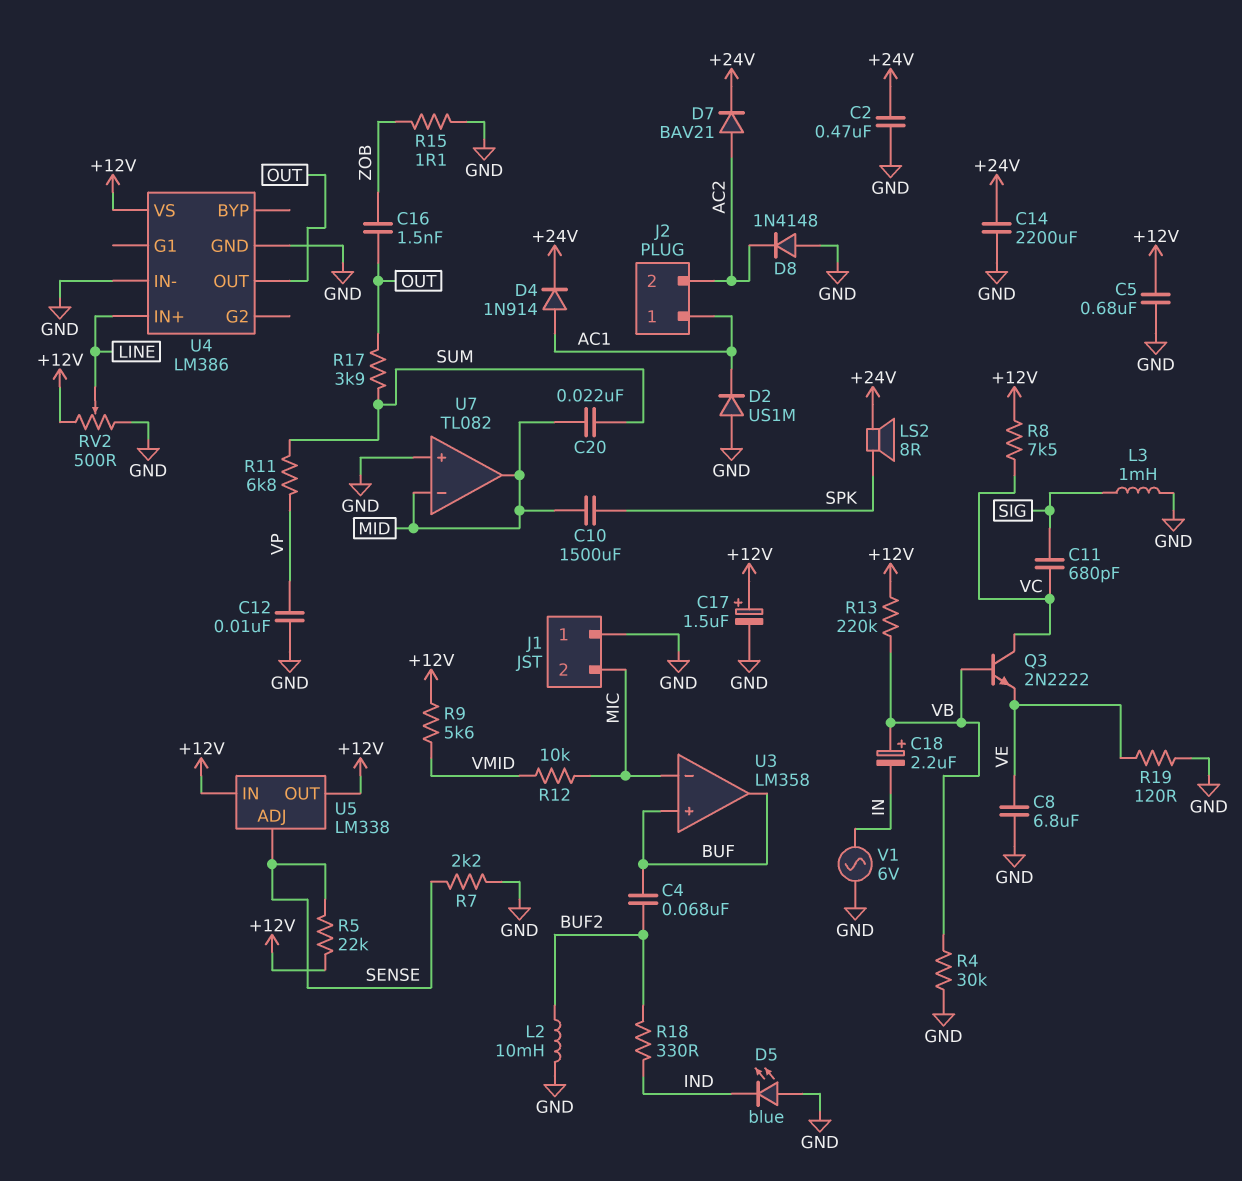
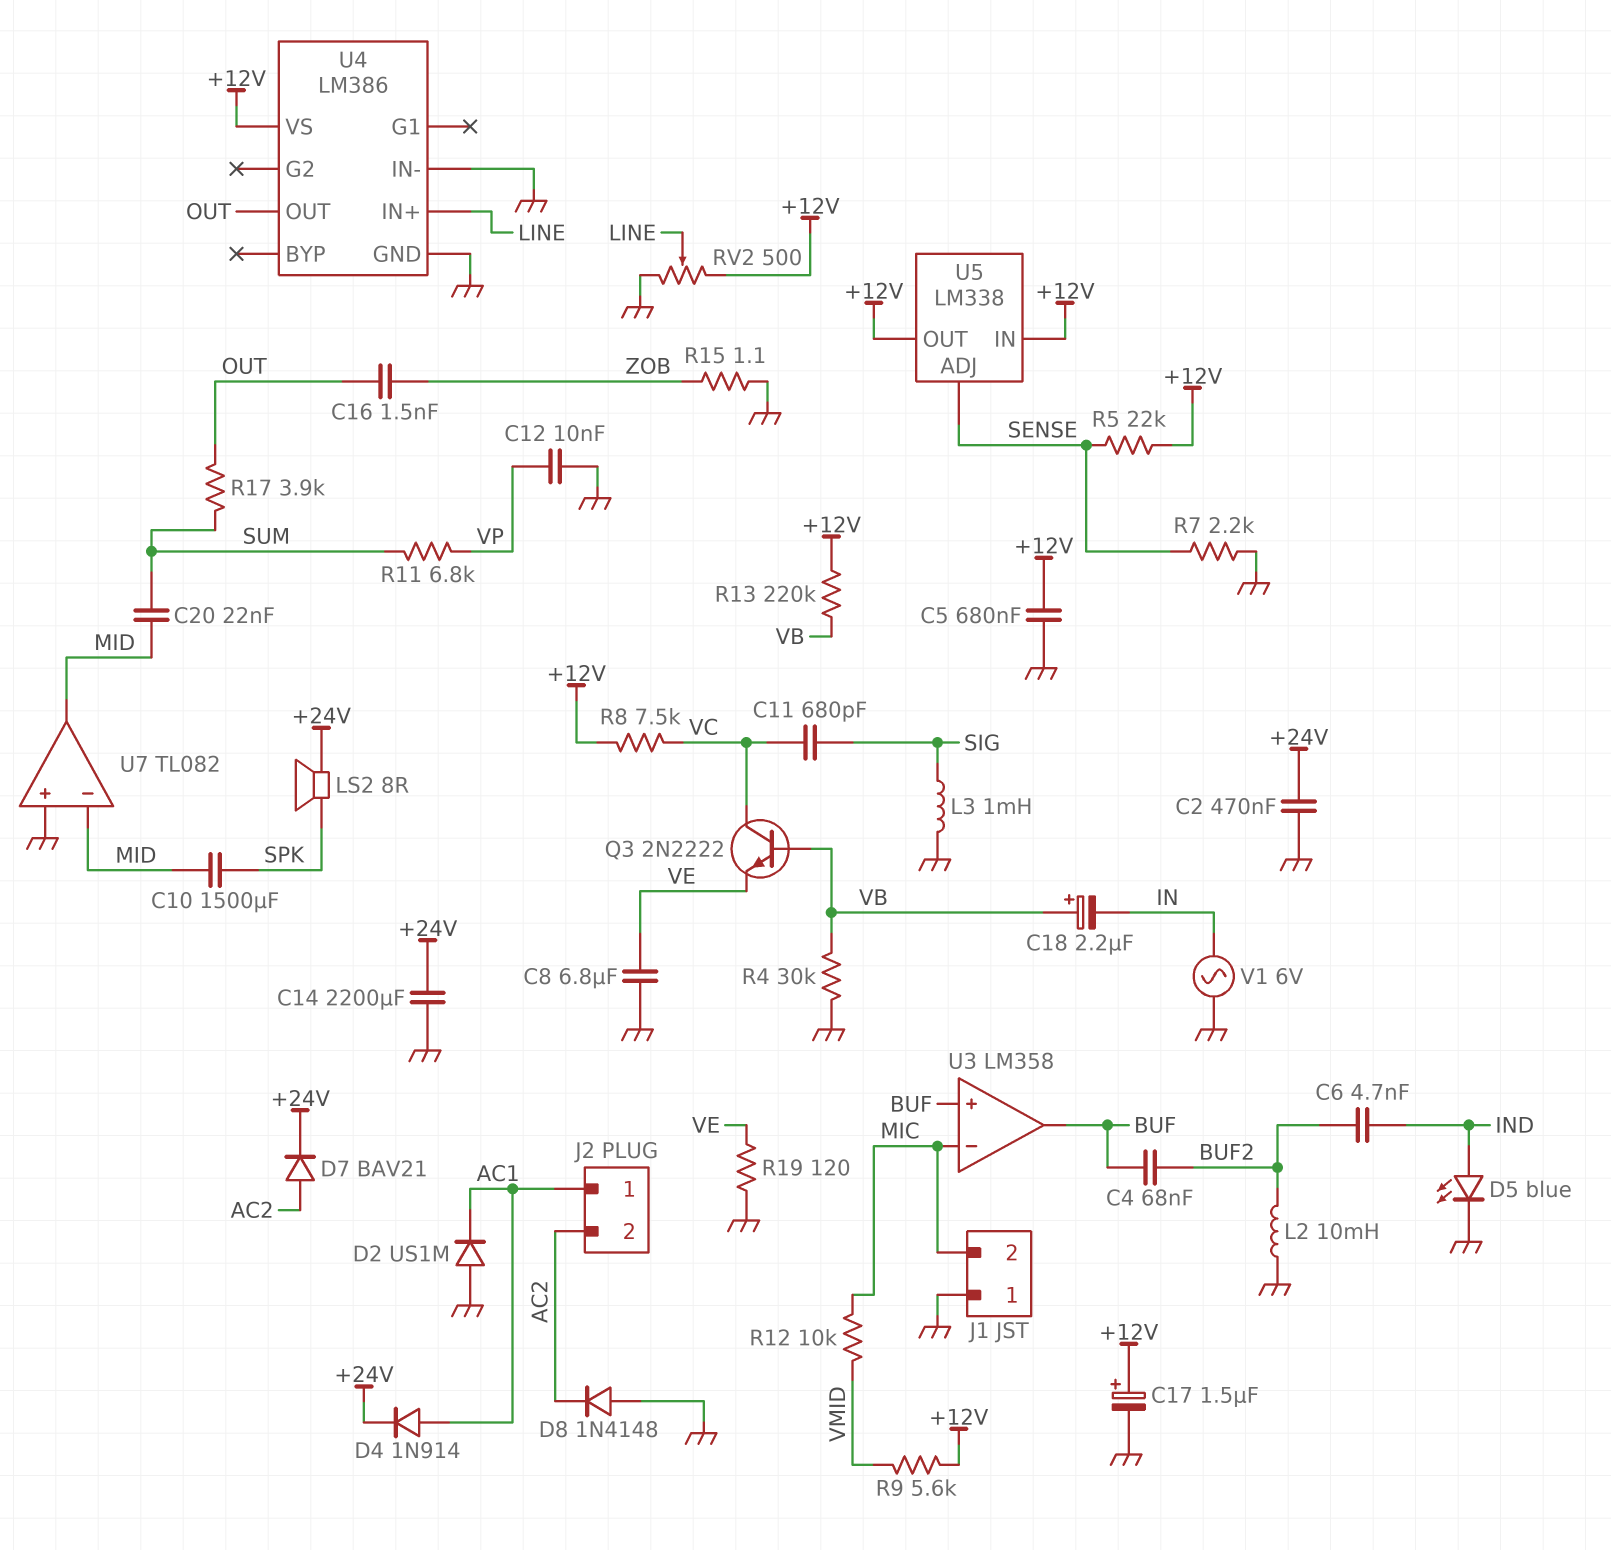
C6: none -> 4.7nF (BUF2, IND)
D5: LED blue (A GND, K IND) -> LED blue (A IND, K GND)
R18: 330 (BUF2, IND) -> none

